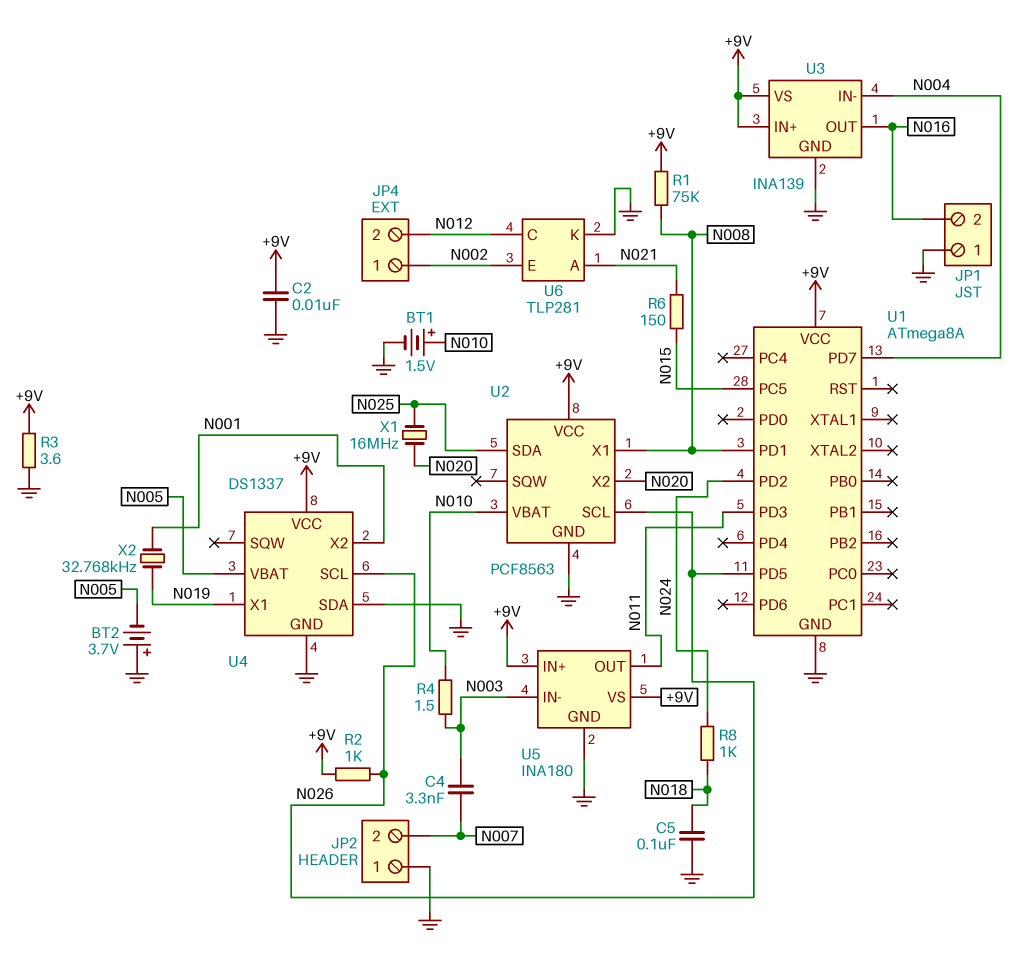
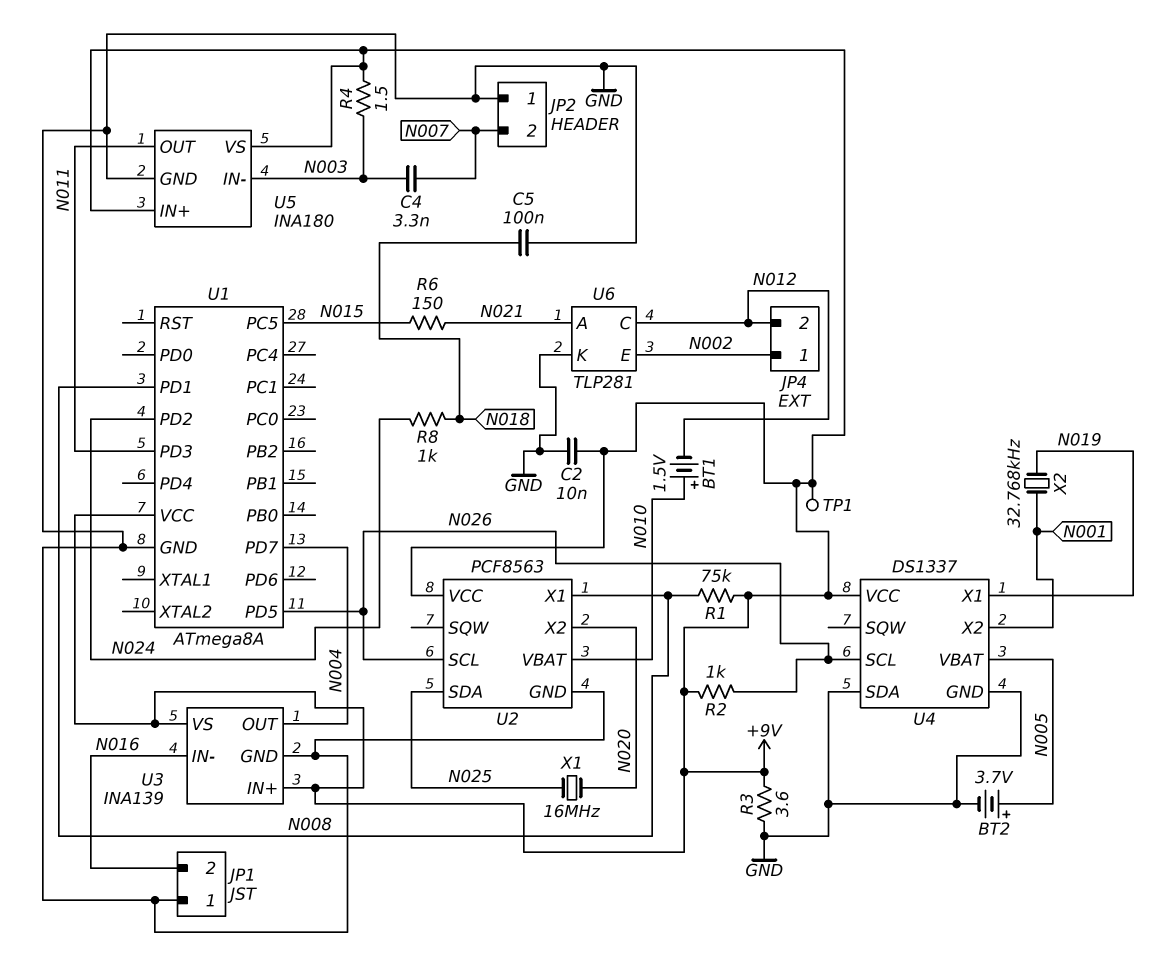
BT1: 1.5V (plus N010, minus GND) -> 1.5V (plus N010, minus N012)
BT2: 3.7V (plus GND, minus N005) -> 3.7V (plus N005, minus GND)
R4: 1.5 (N003, N010) -> 1.5 (+9V, N003)
TP1: none -> test point (+9V)
U3 pin IN-: N004 -> N016
U3 pin OUT: N016 -> N004

